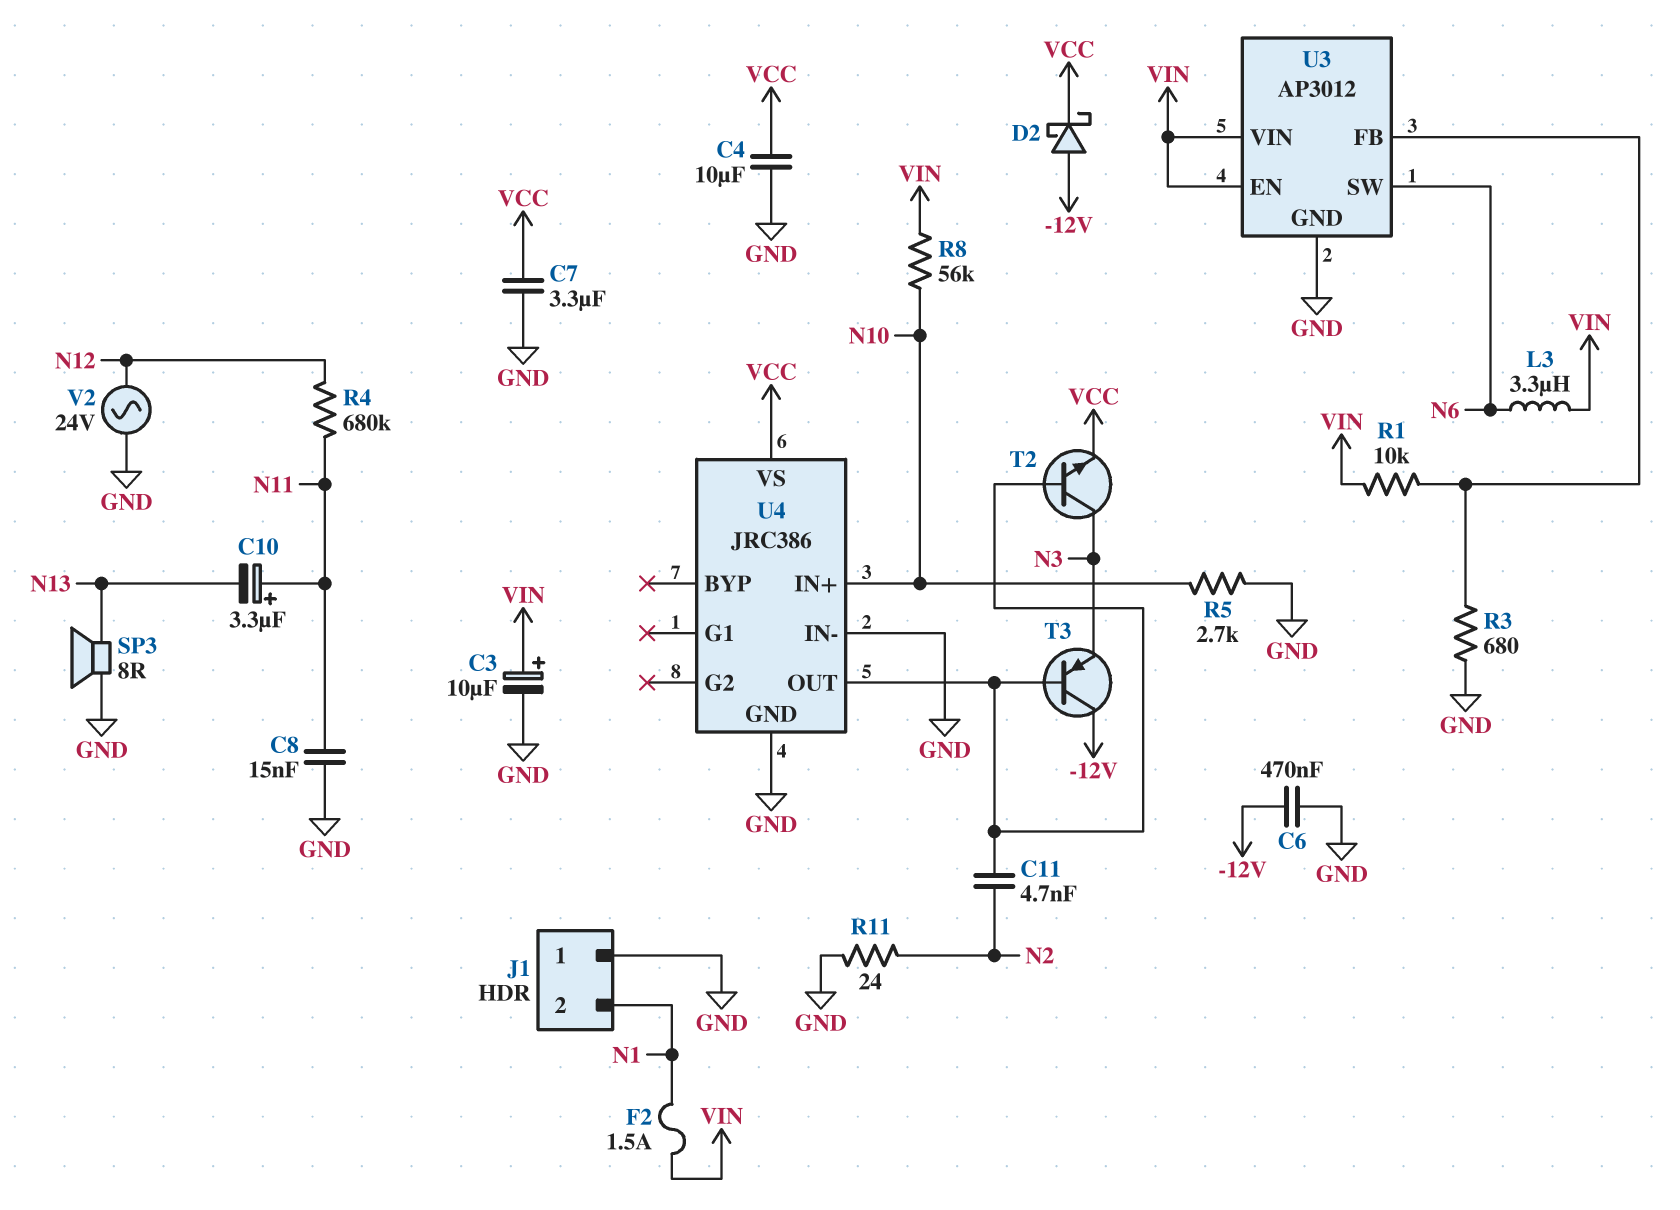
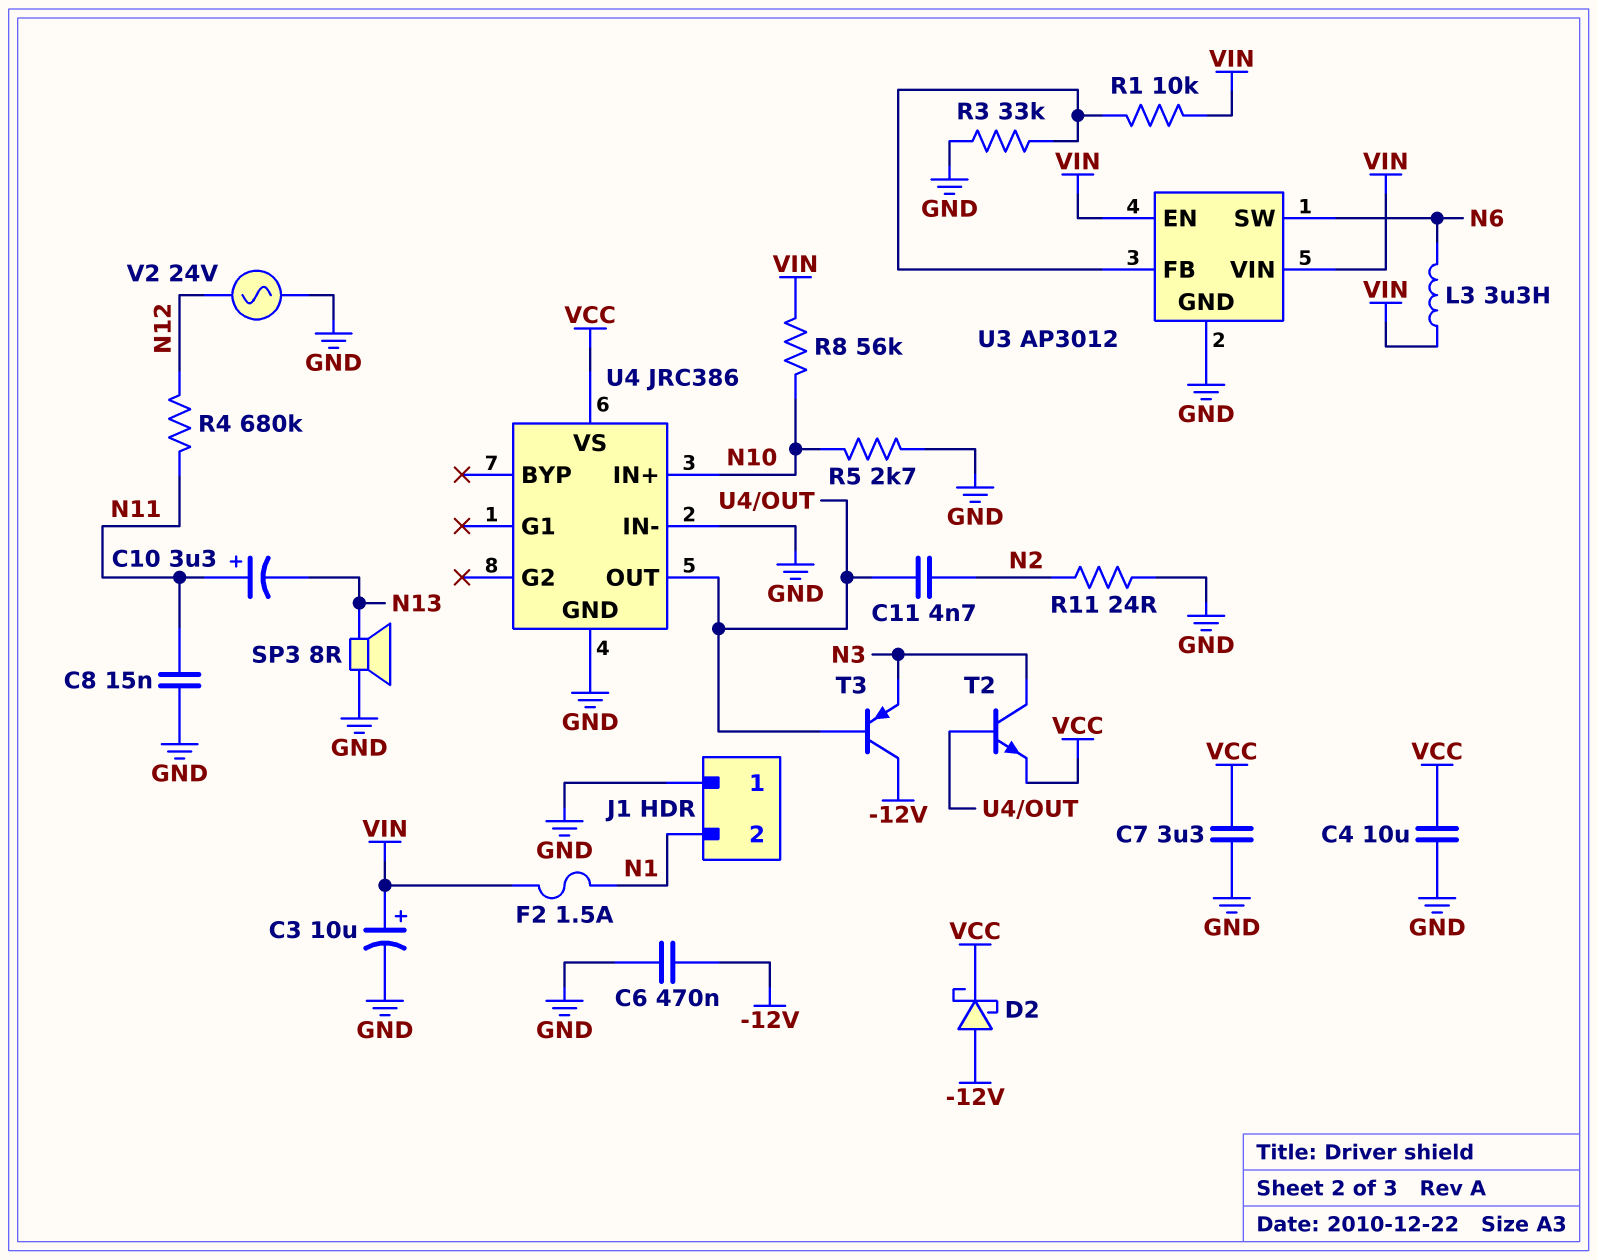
R3: 680 (GND, U3/FB) -> 33k (GND, U3/FB)

